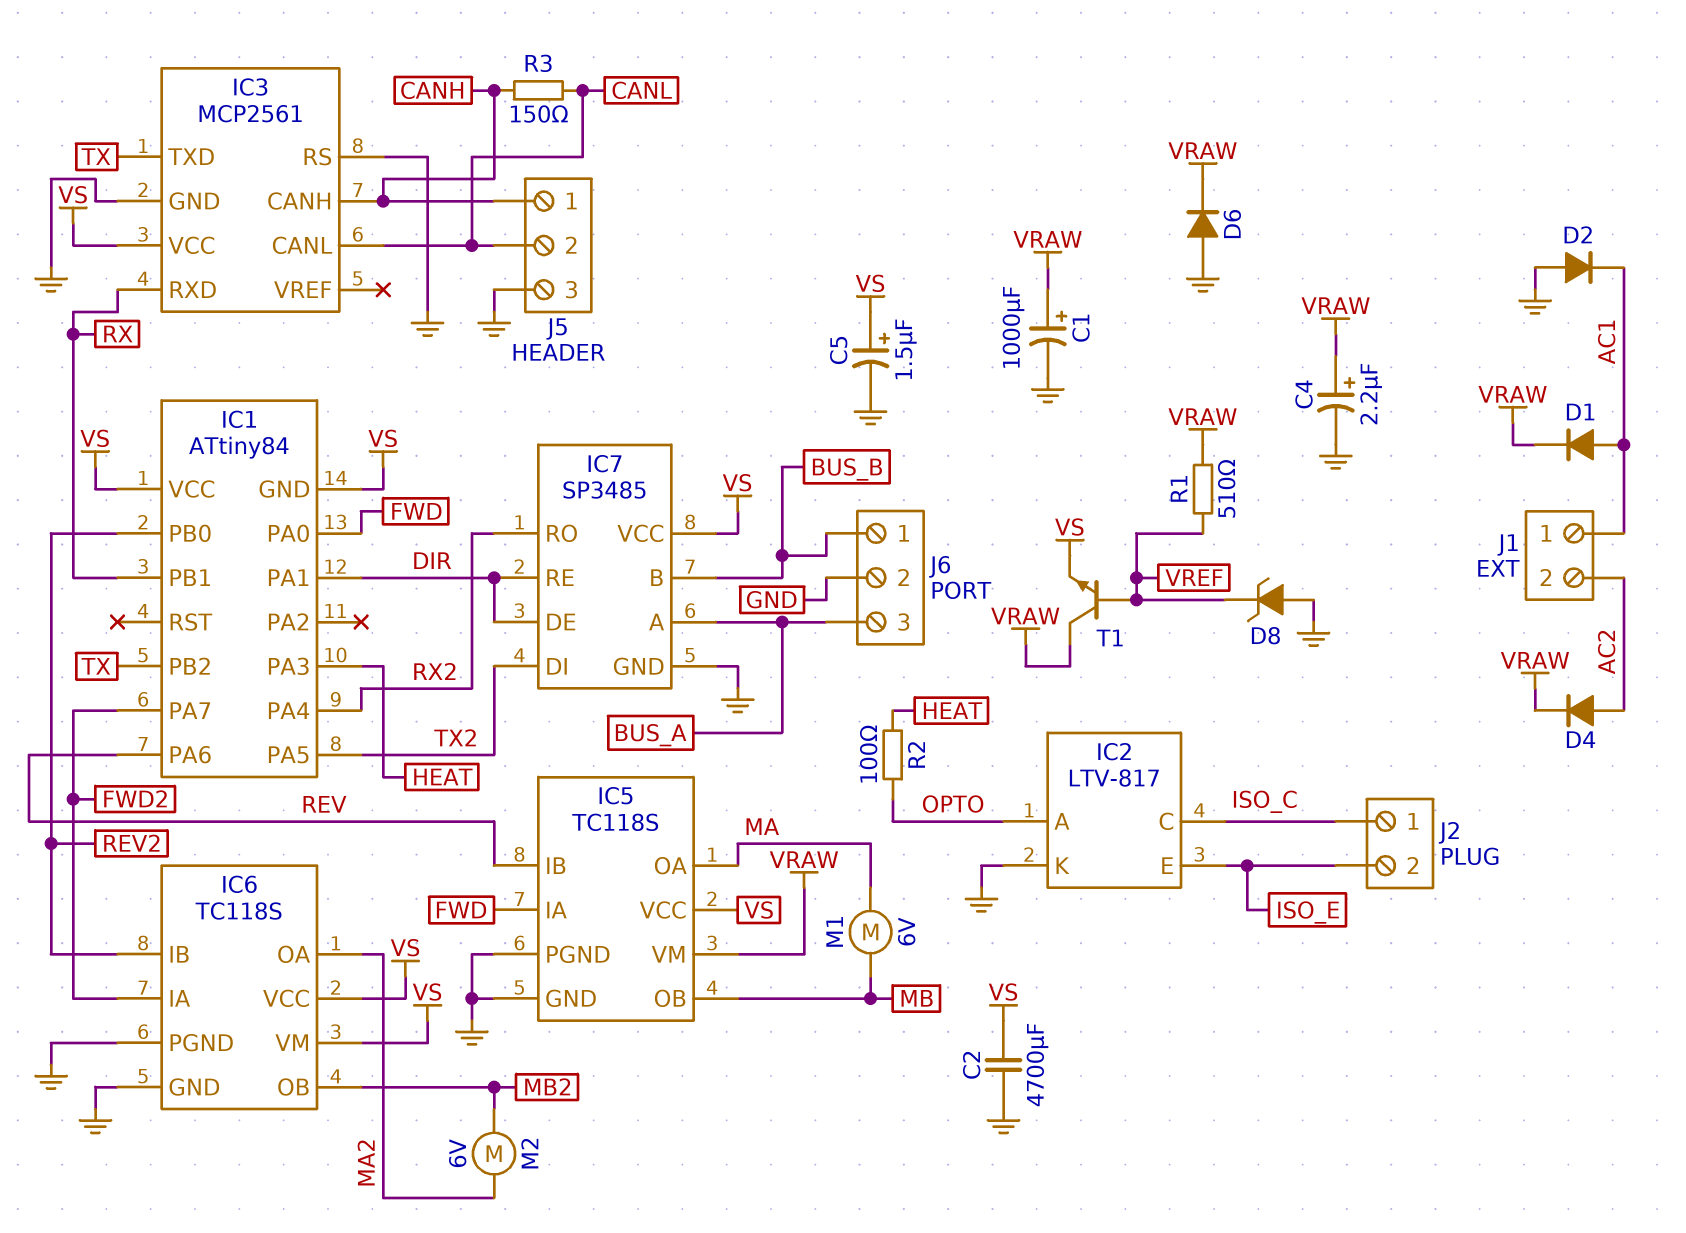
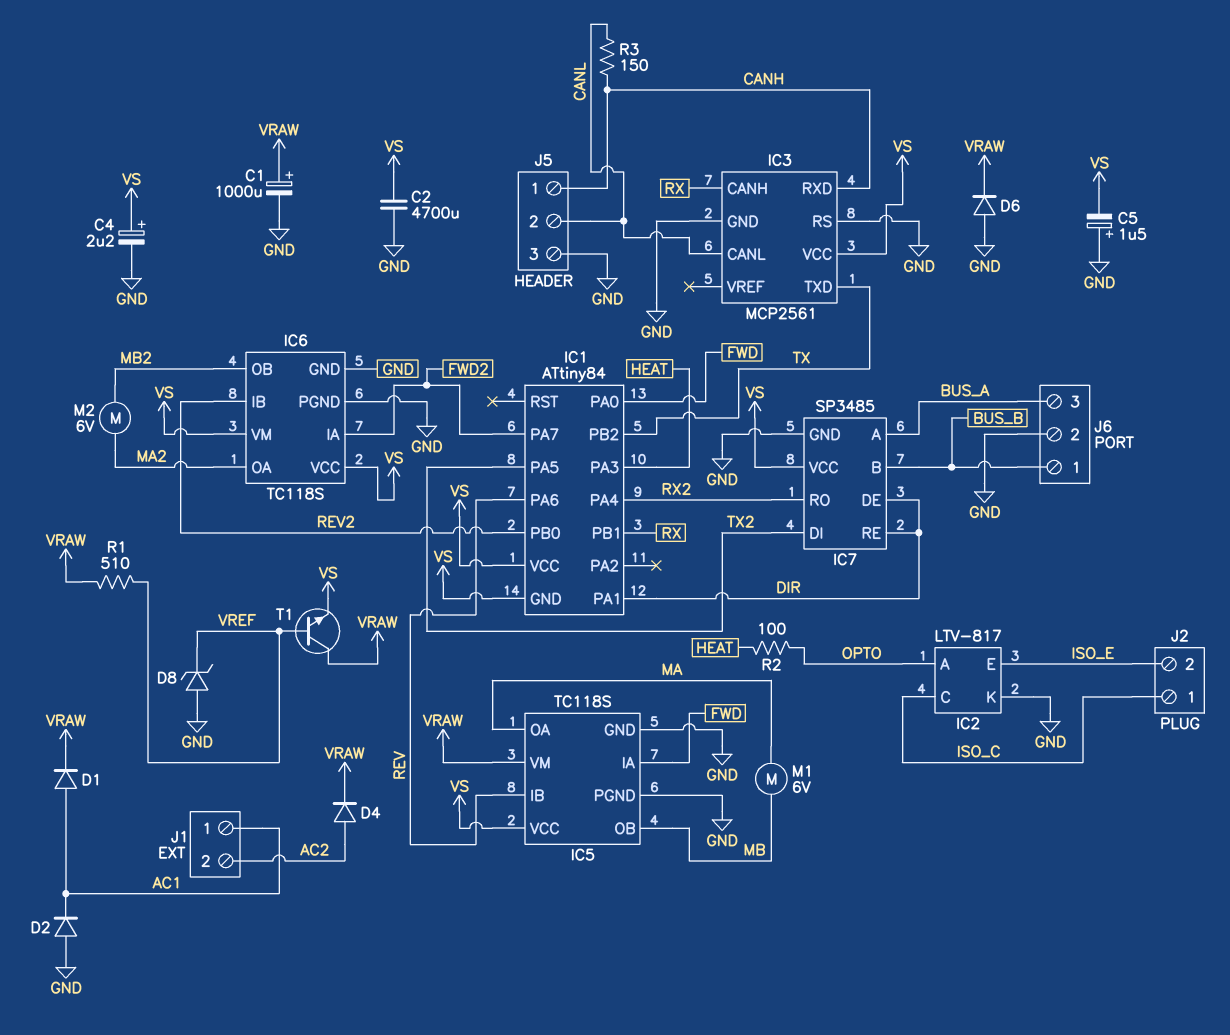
C4: 2.2uF (plus VRAW, minus GND) -> 2.2uF (plus VS, minus GND)
C5: 1.5uF (plus VS, minus GND) -> 1.5uF (plus GND, minus VS)
IC3 pin CANH: CANH -> RX
IC3 pin RXD: RX -> CANH

